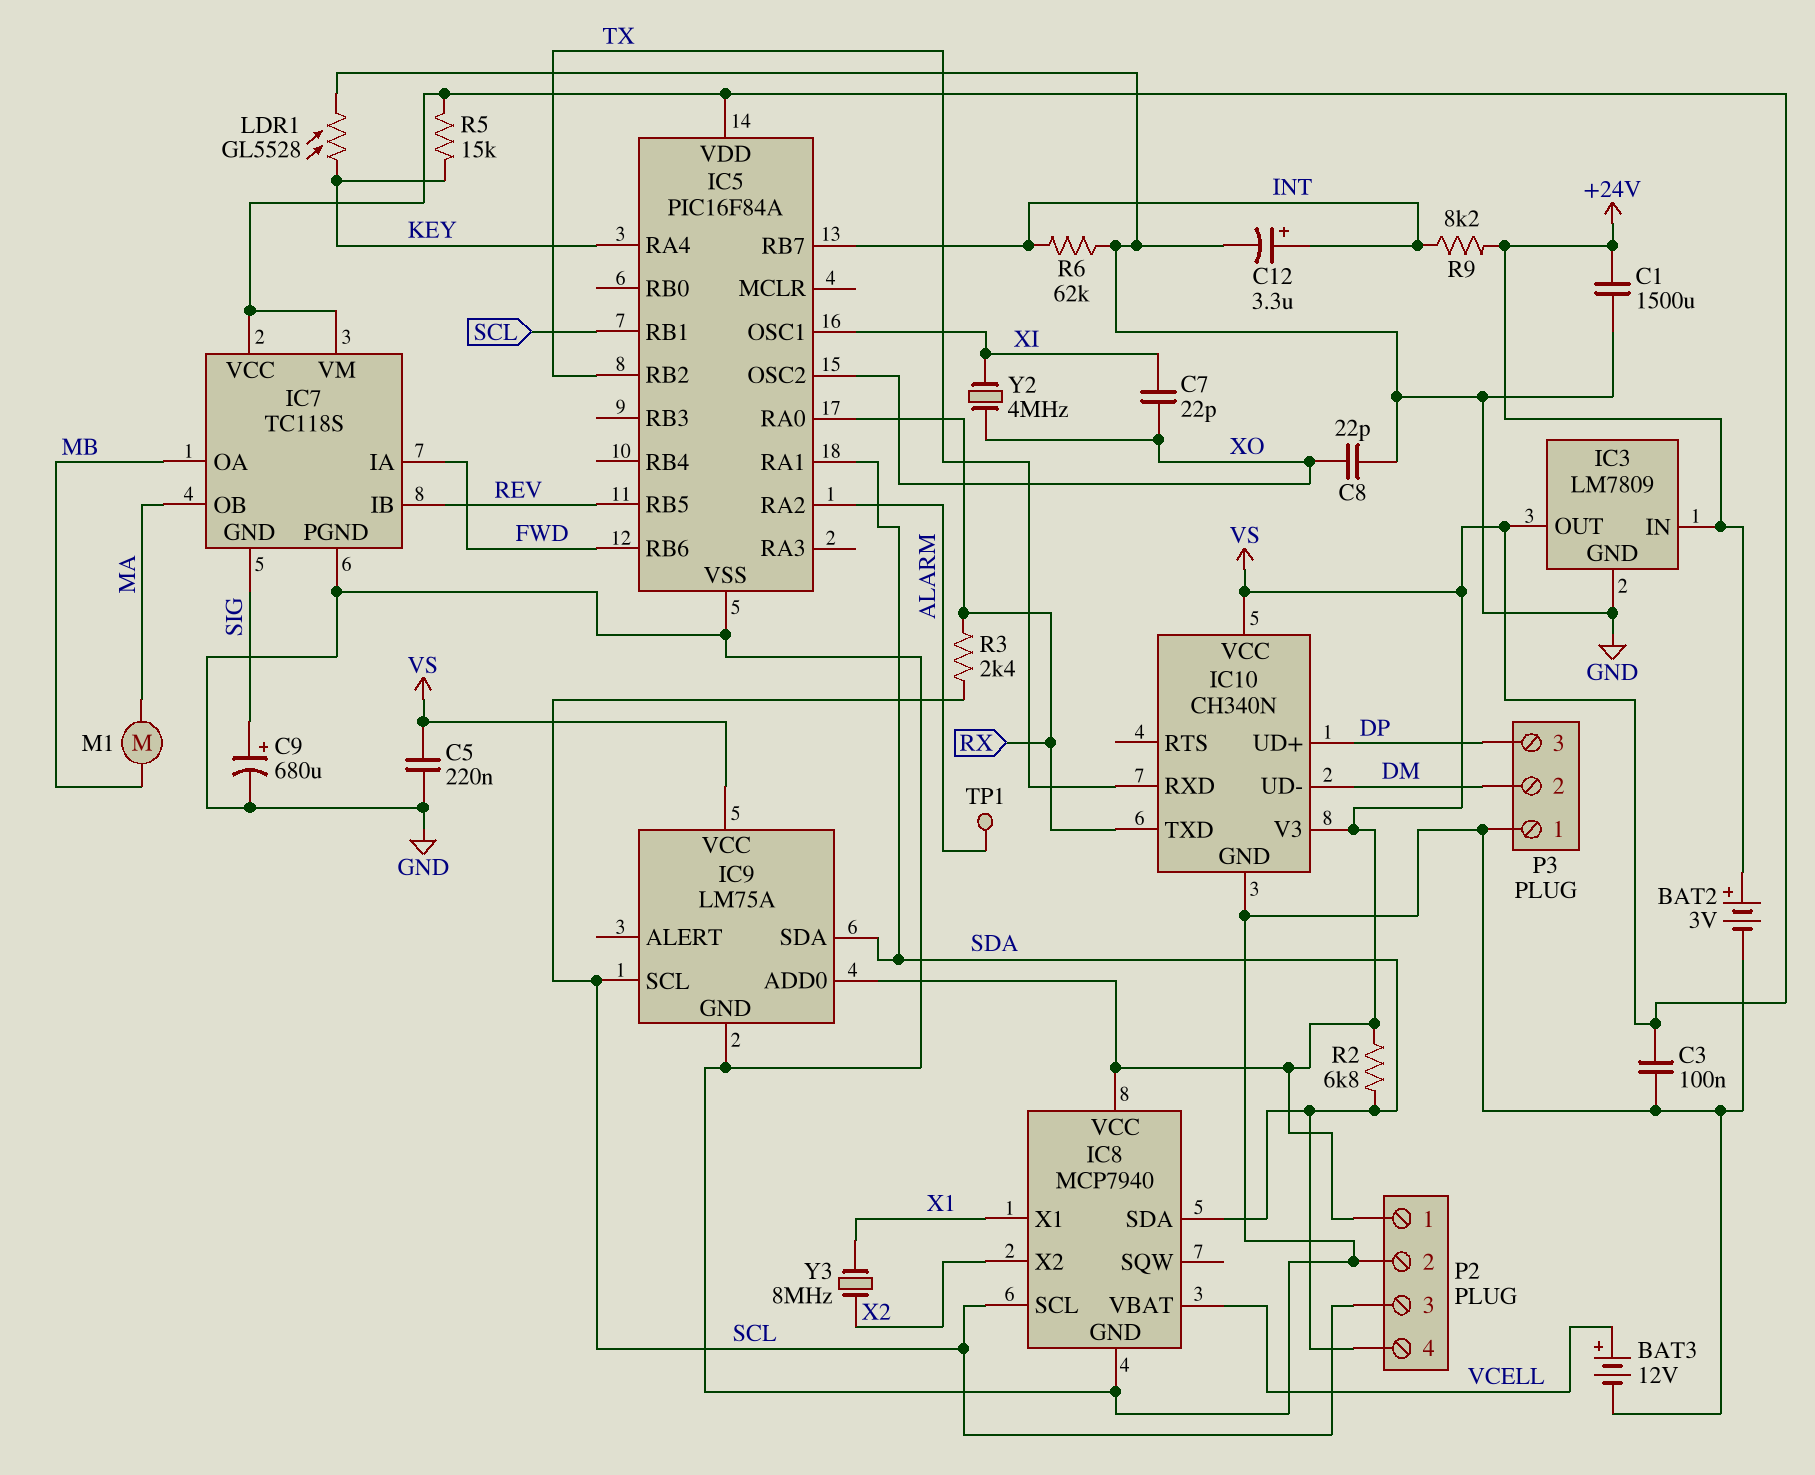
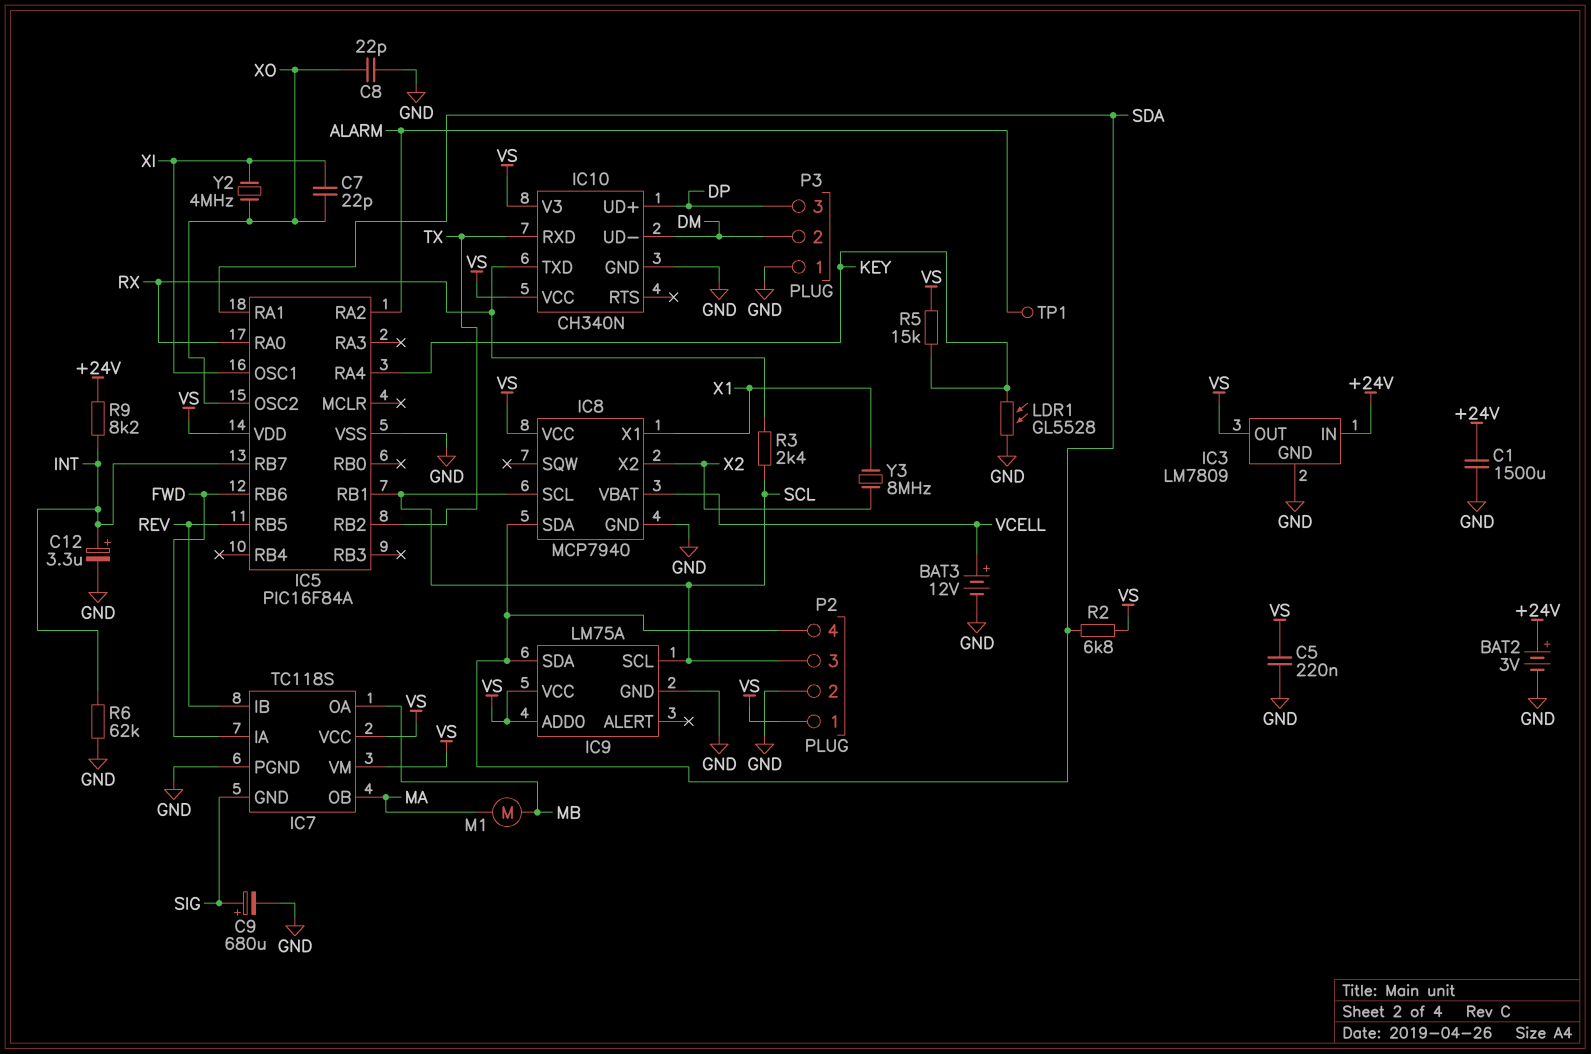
C3: 100nF (GND, VS) -> none

